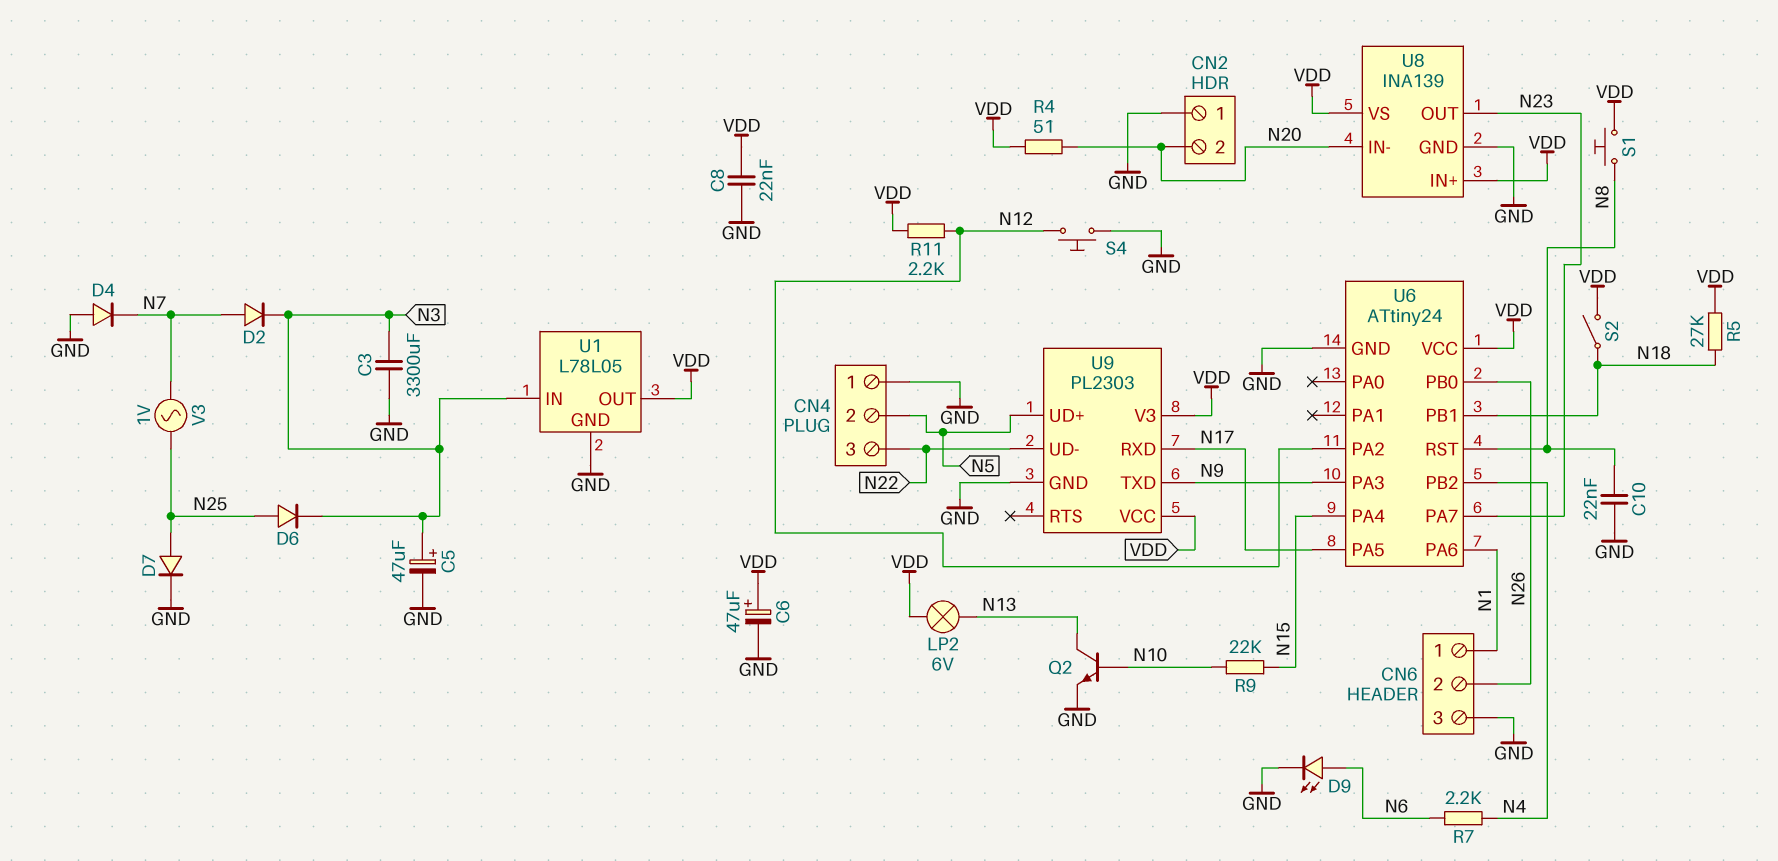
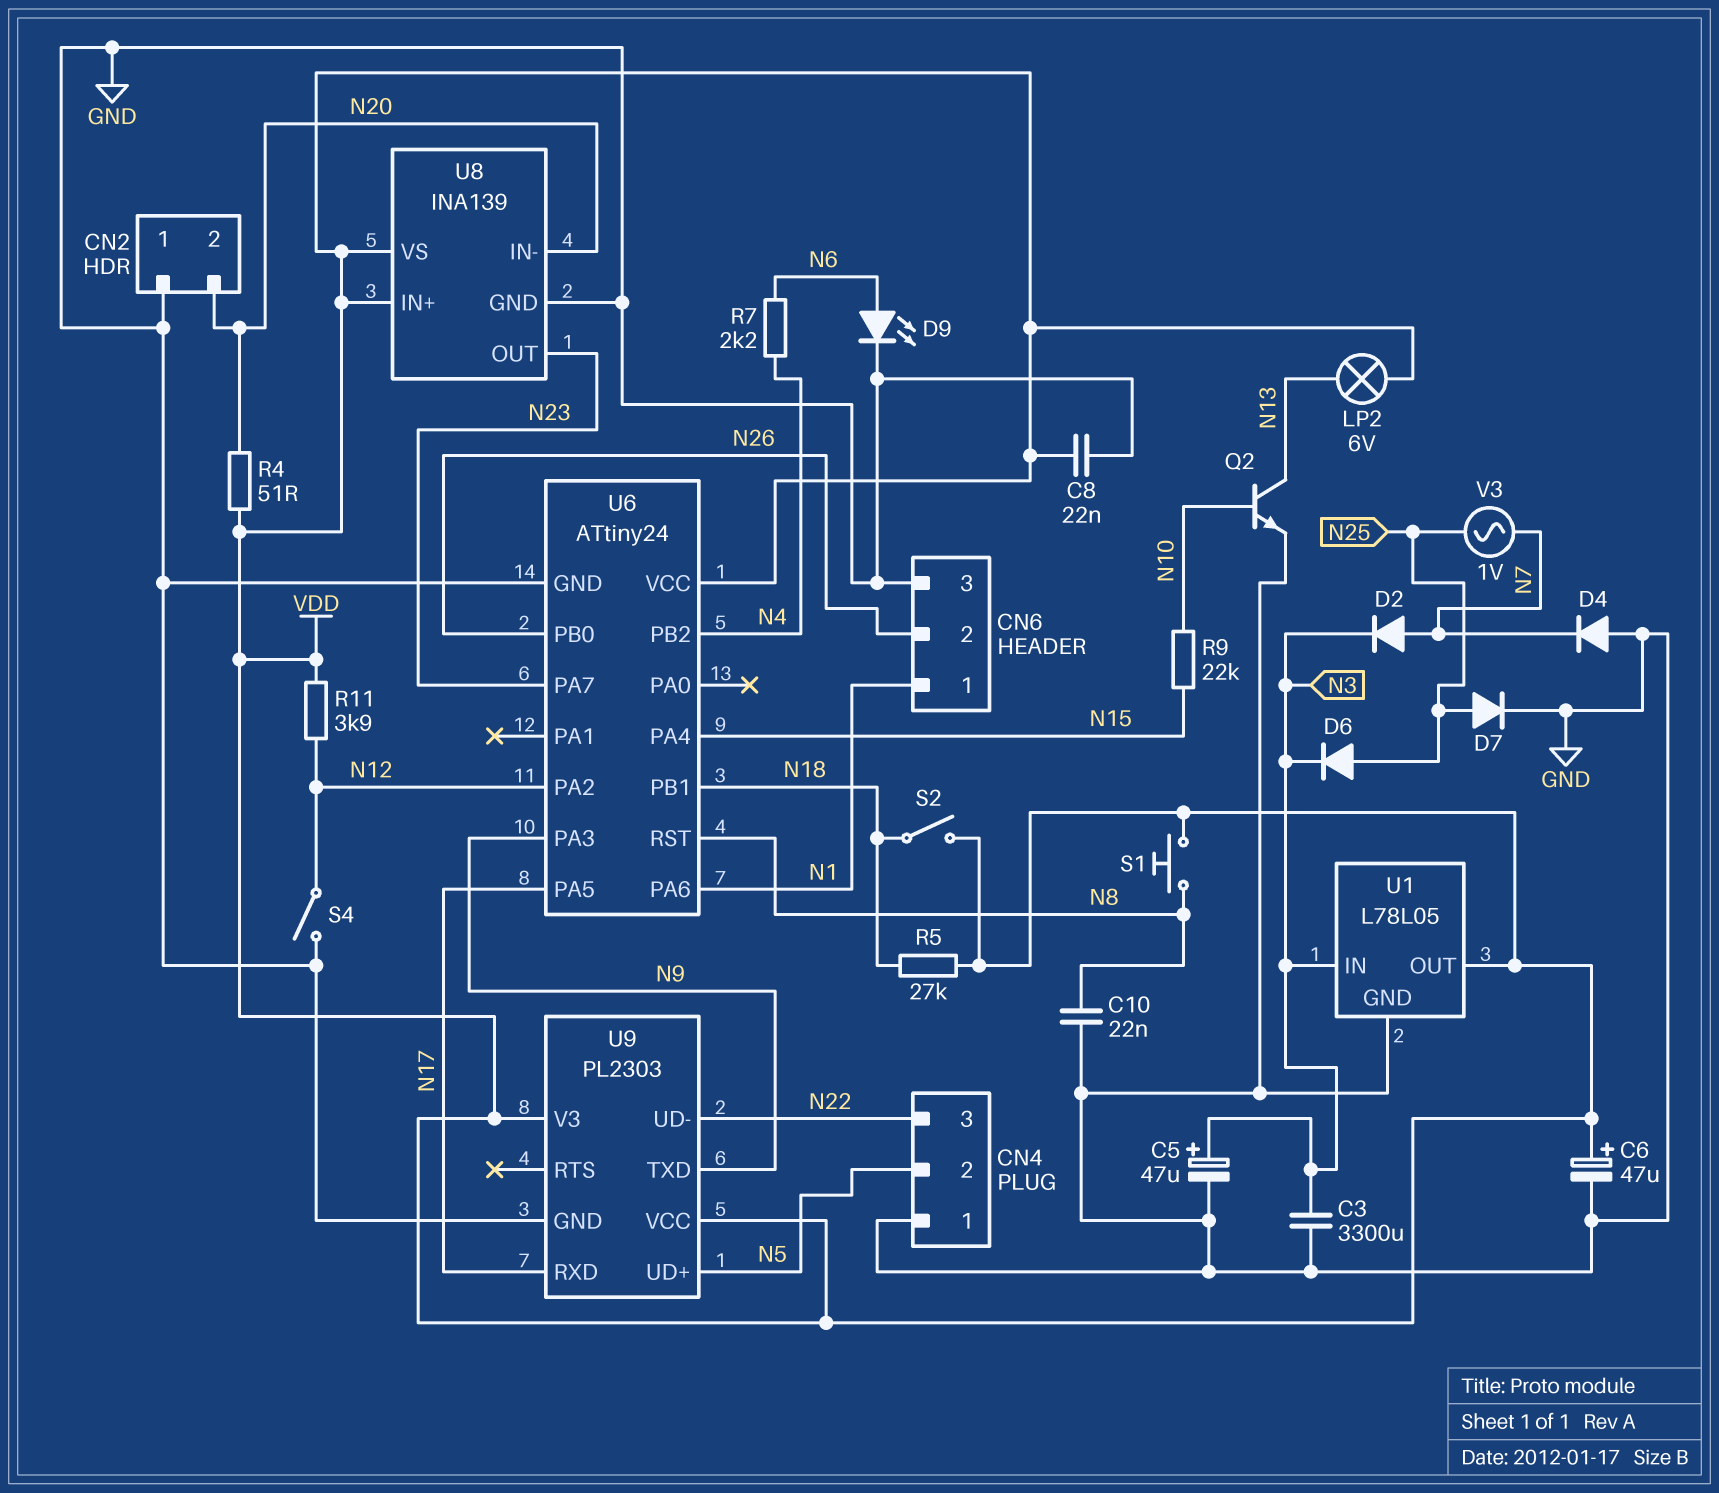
R11: 2.2k (N12, VDD) -> 3.9k (N12, VDD)
S4: button (GND, N12) -> switch (GND, N12)

